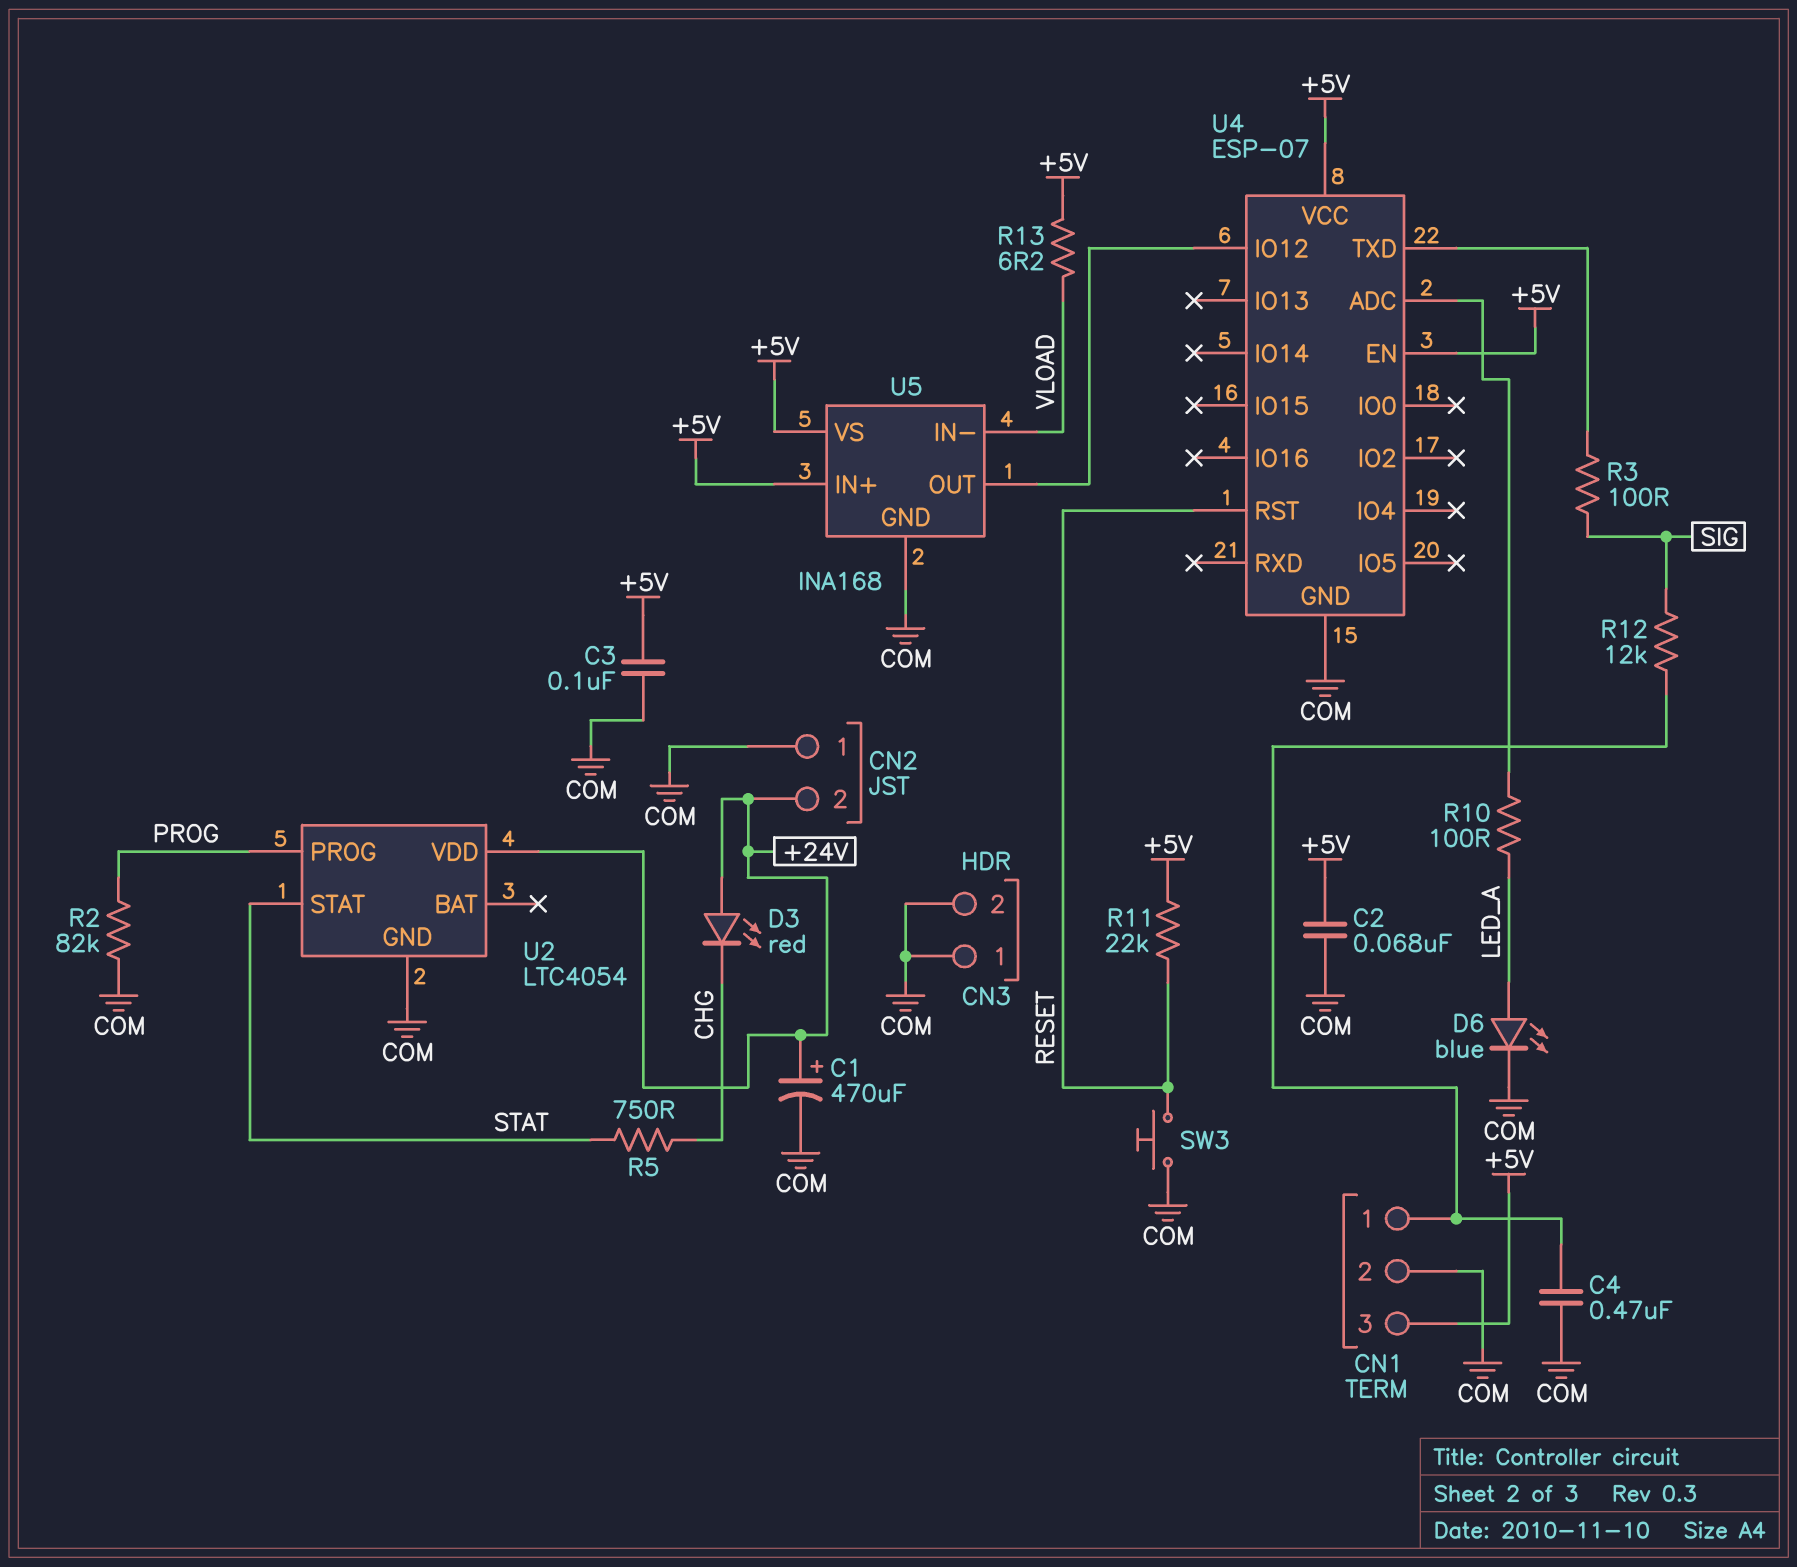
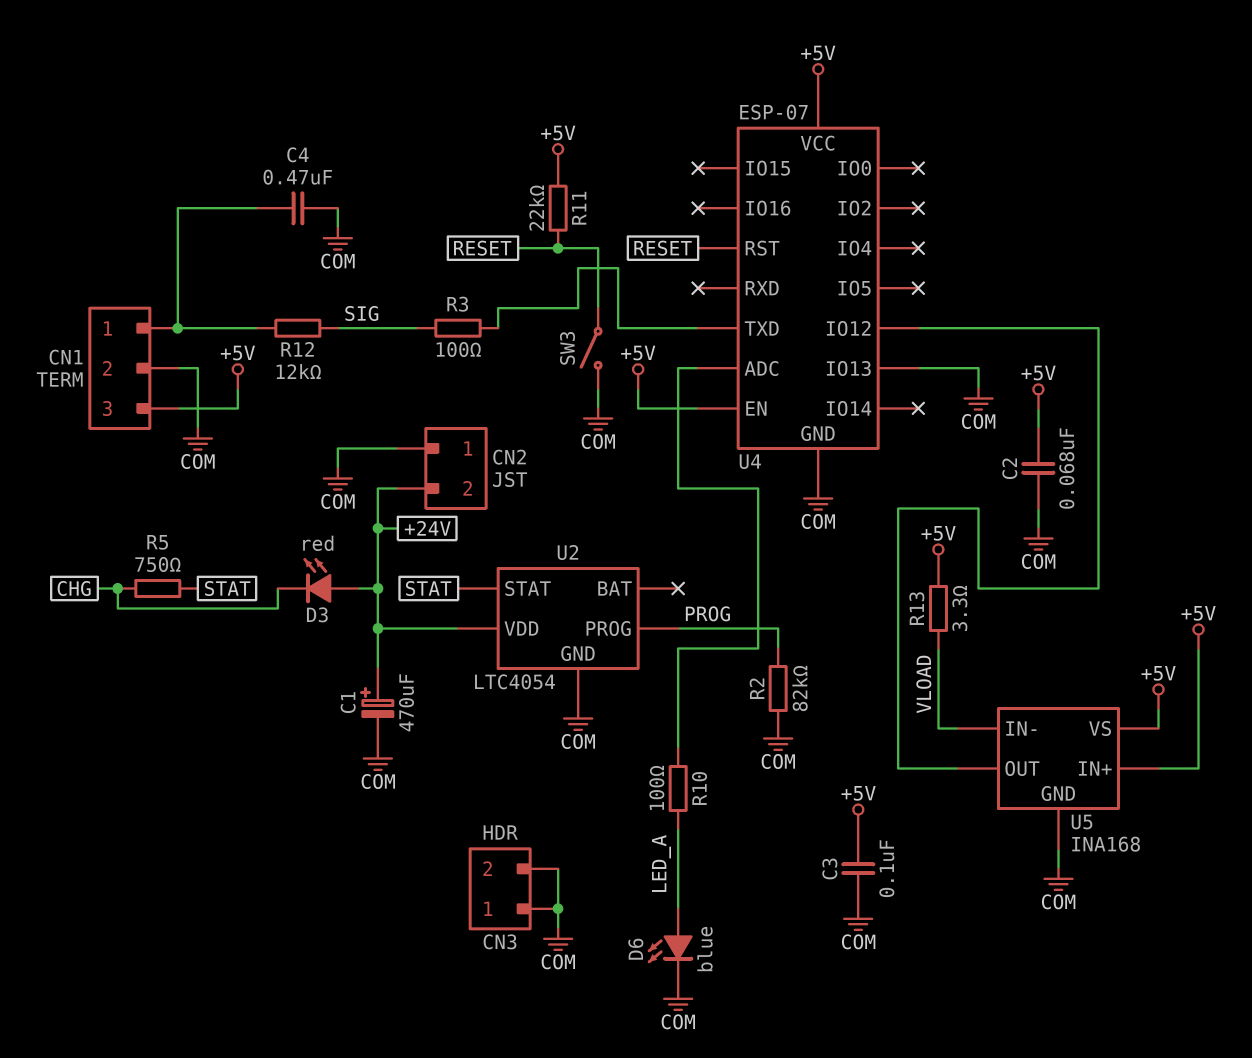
R13: 6.2 (+5V, VLOAD) -> 3.3 (+5V, VLOAD)
SW3: button (COM, RESET) -> switch (COM, RESET)
U4 pin IO13: none -> COM

